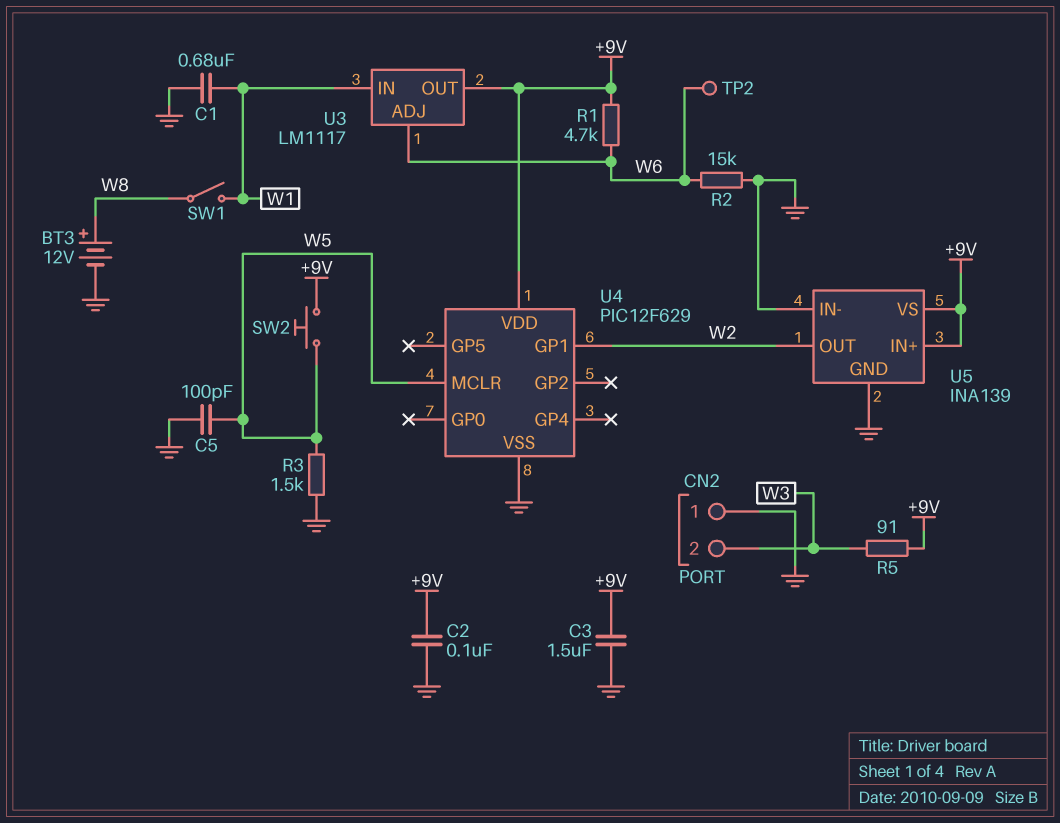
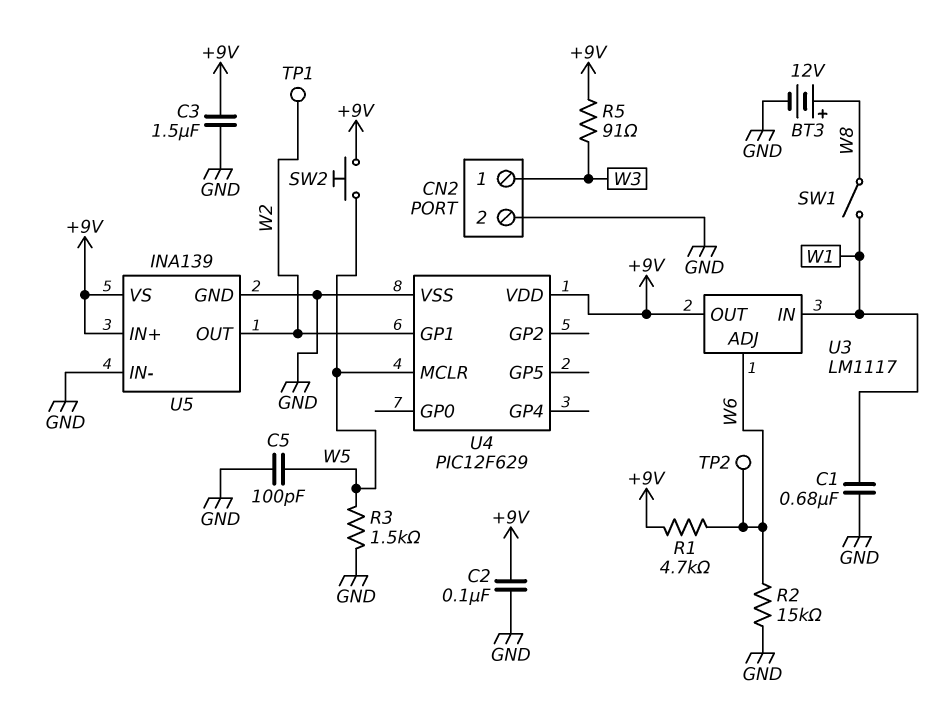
CN2 pin 1: GND -> W3
CN2 pin 2: W3 -> GND
TP1: none -> test point (W2)

